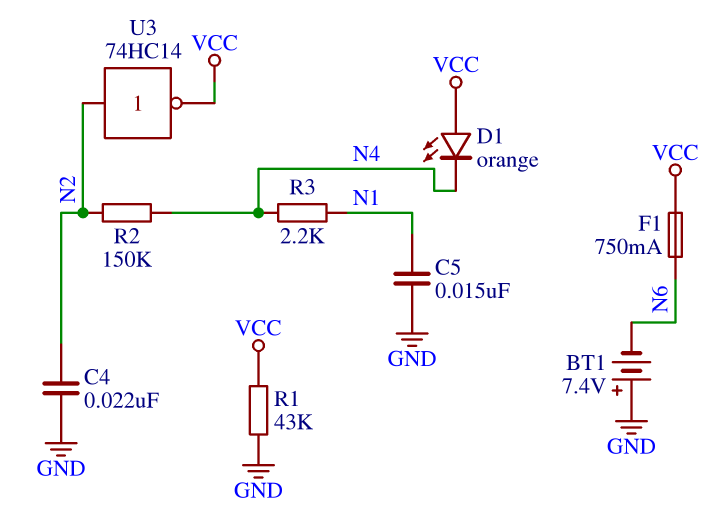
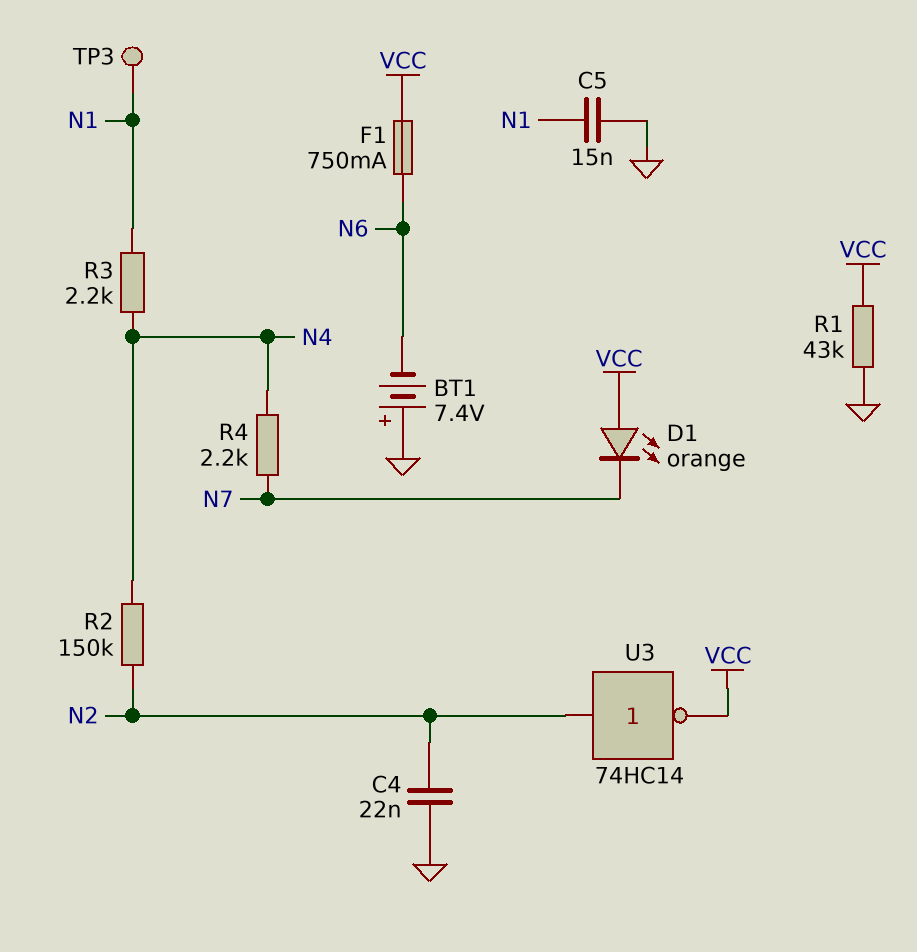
D1: LED orange (A VCC, K N4) -> LED orange (A VCC, K N7)
R4: none -> 2.2k (N4, N7)
TP3: none -> test point (N1)

